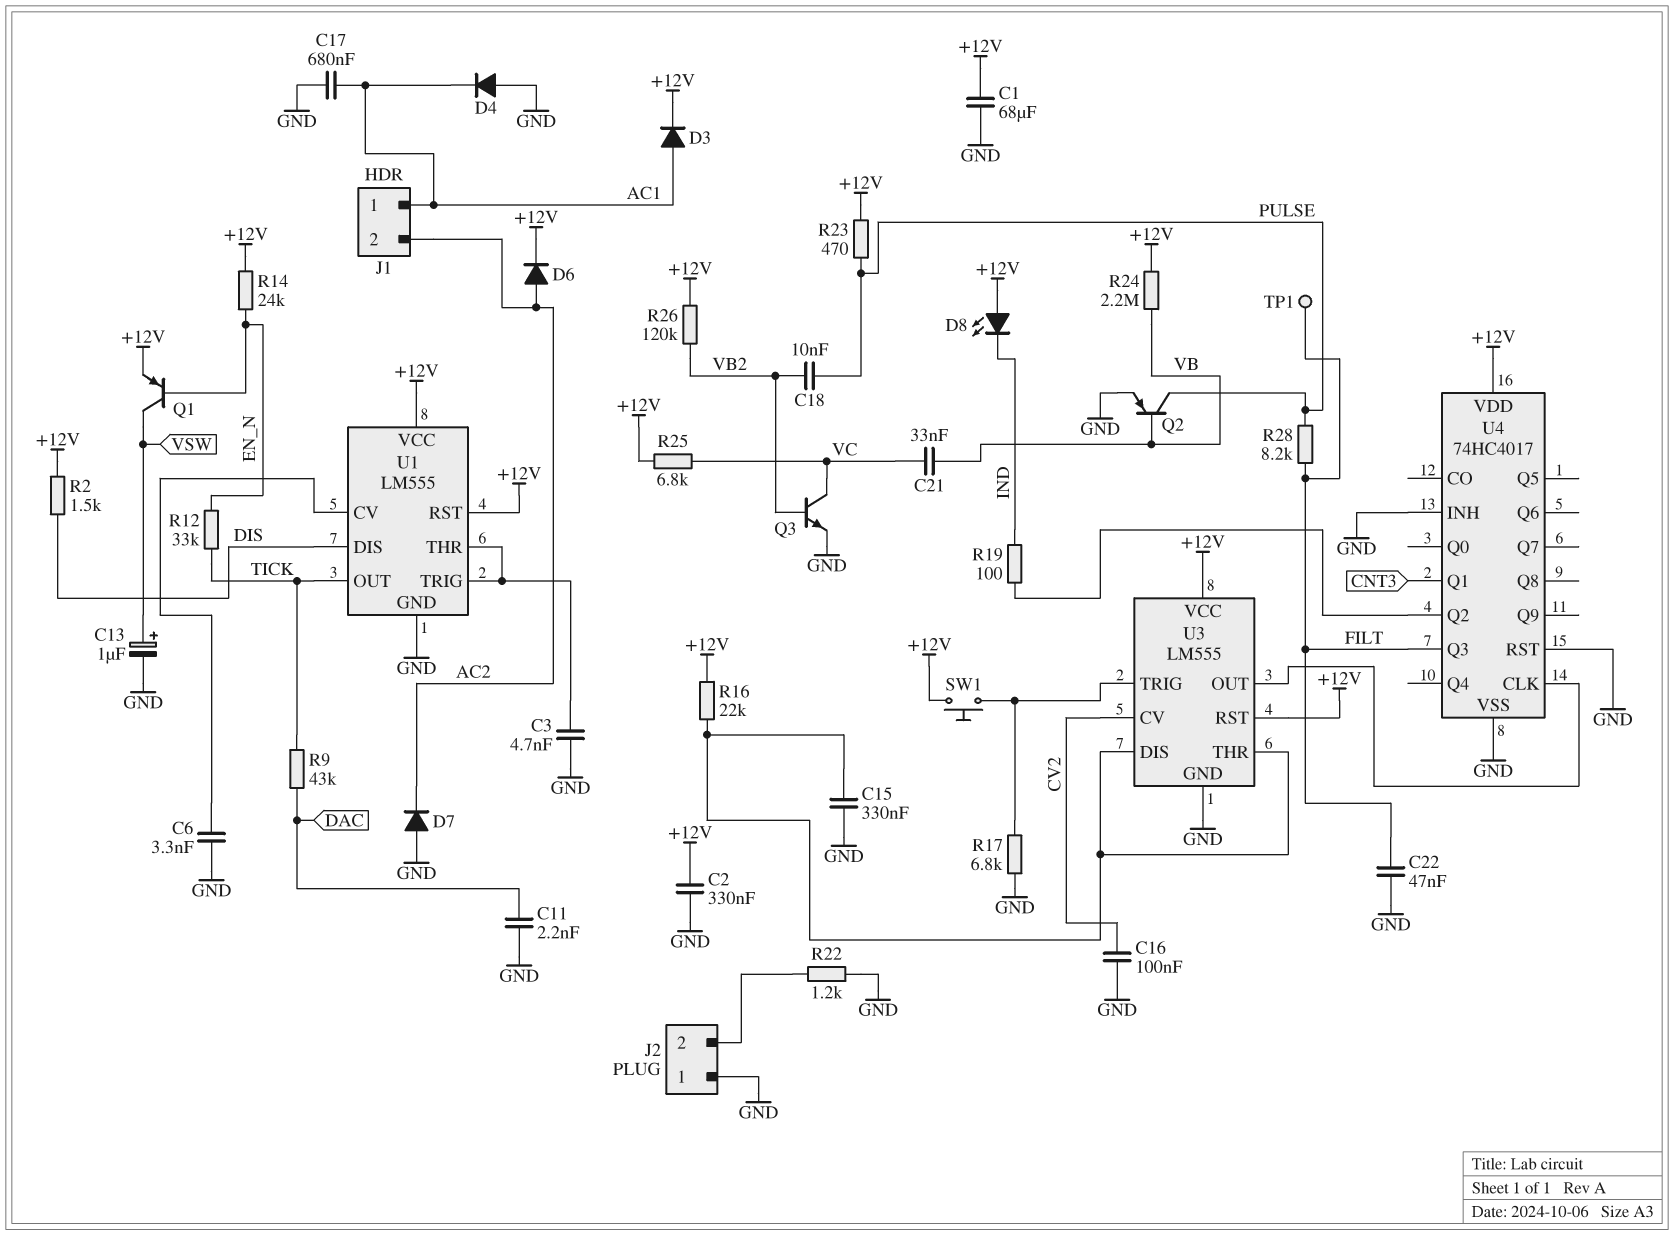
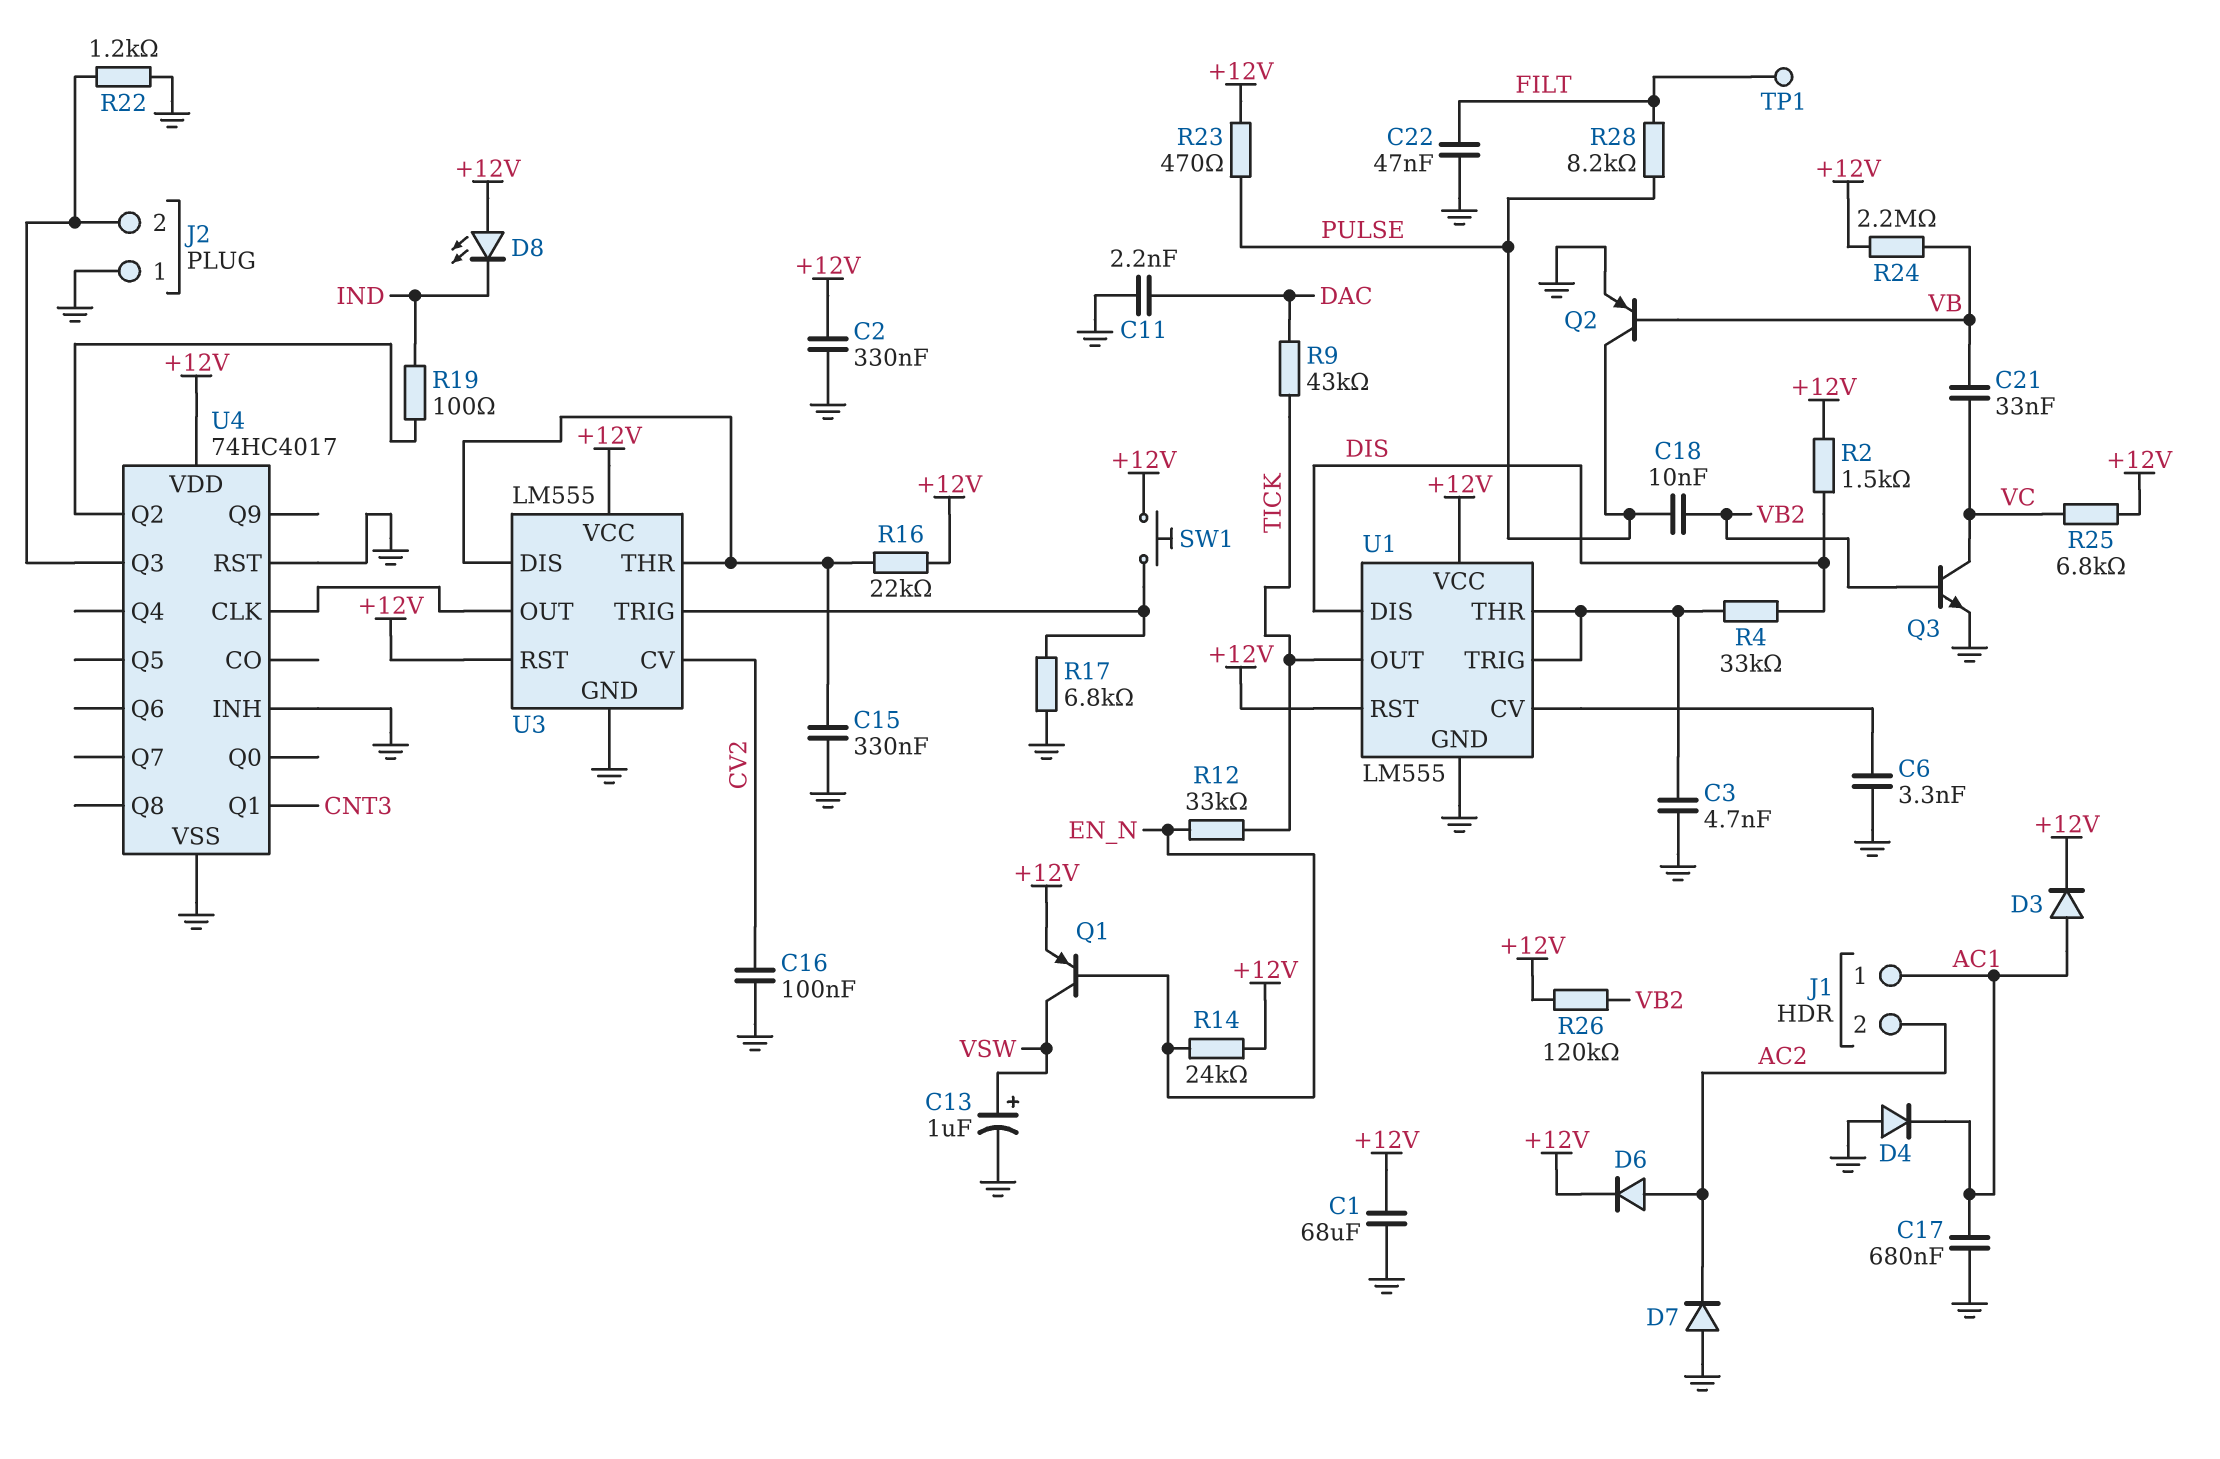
R4: none -> 33k (DIS, U1/THR)
U4 pin Q3: FILT -> J2/2

